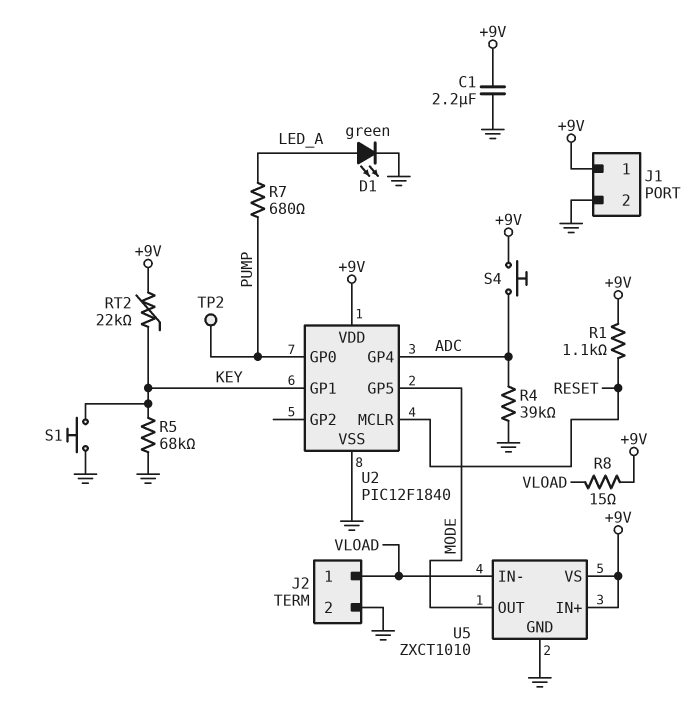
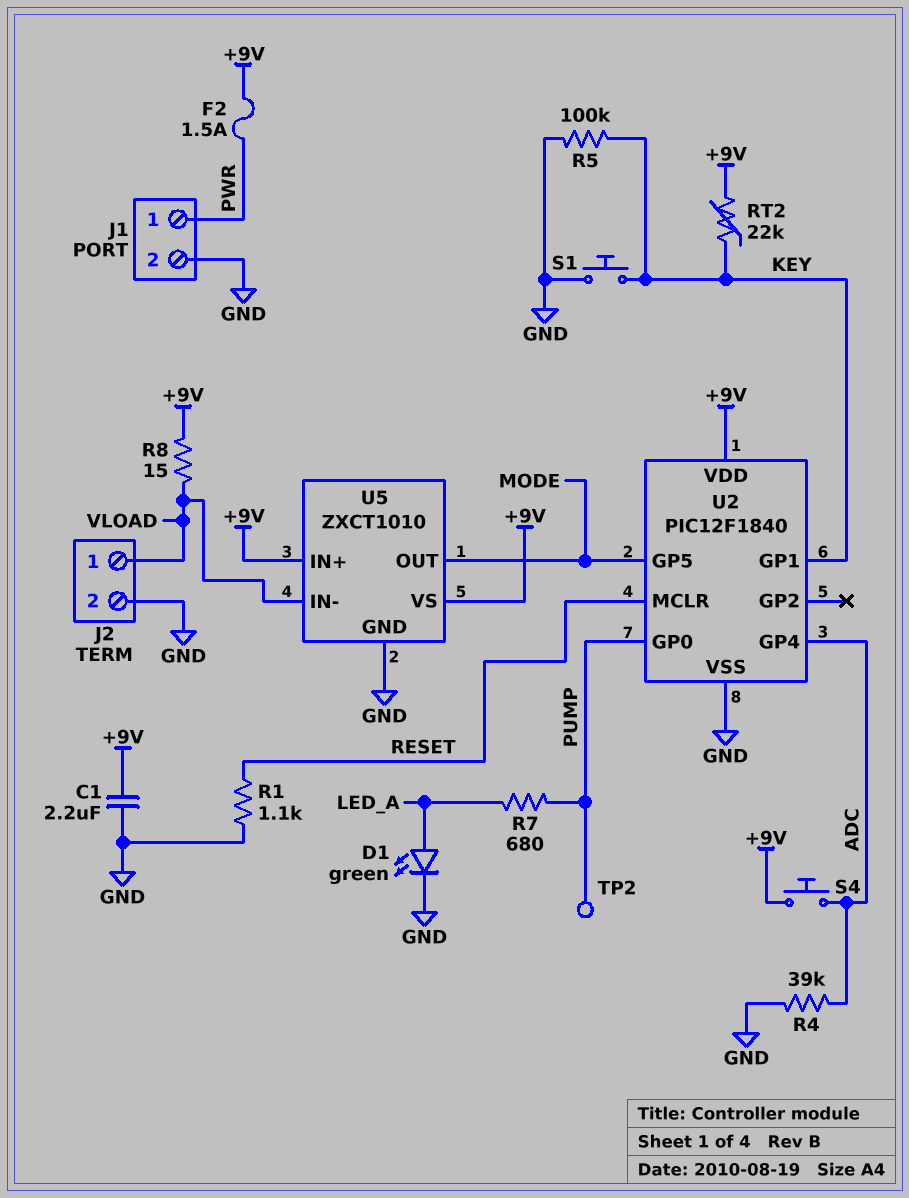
F2: none -> 1.5A (+9V, PWR)
J1 pin 1: +9V -> PWR
R1: 1.1k (+9V, RESET) -> 1.1k (GND, RESET)
R5: 68k (GND, KEY) -> 100k (GND, KEY)

